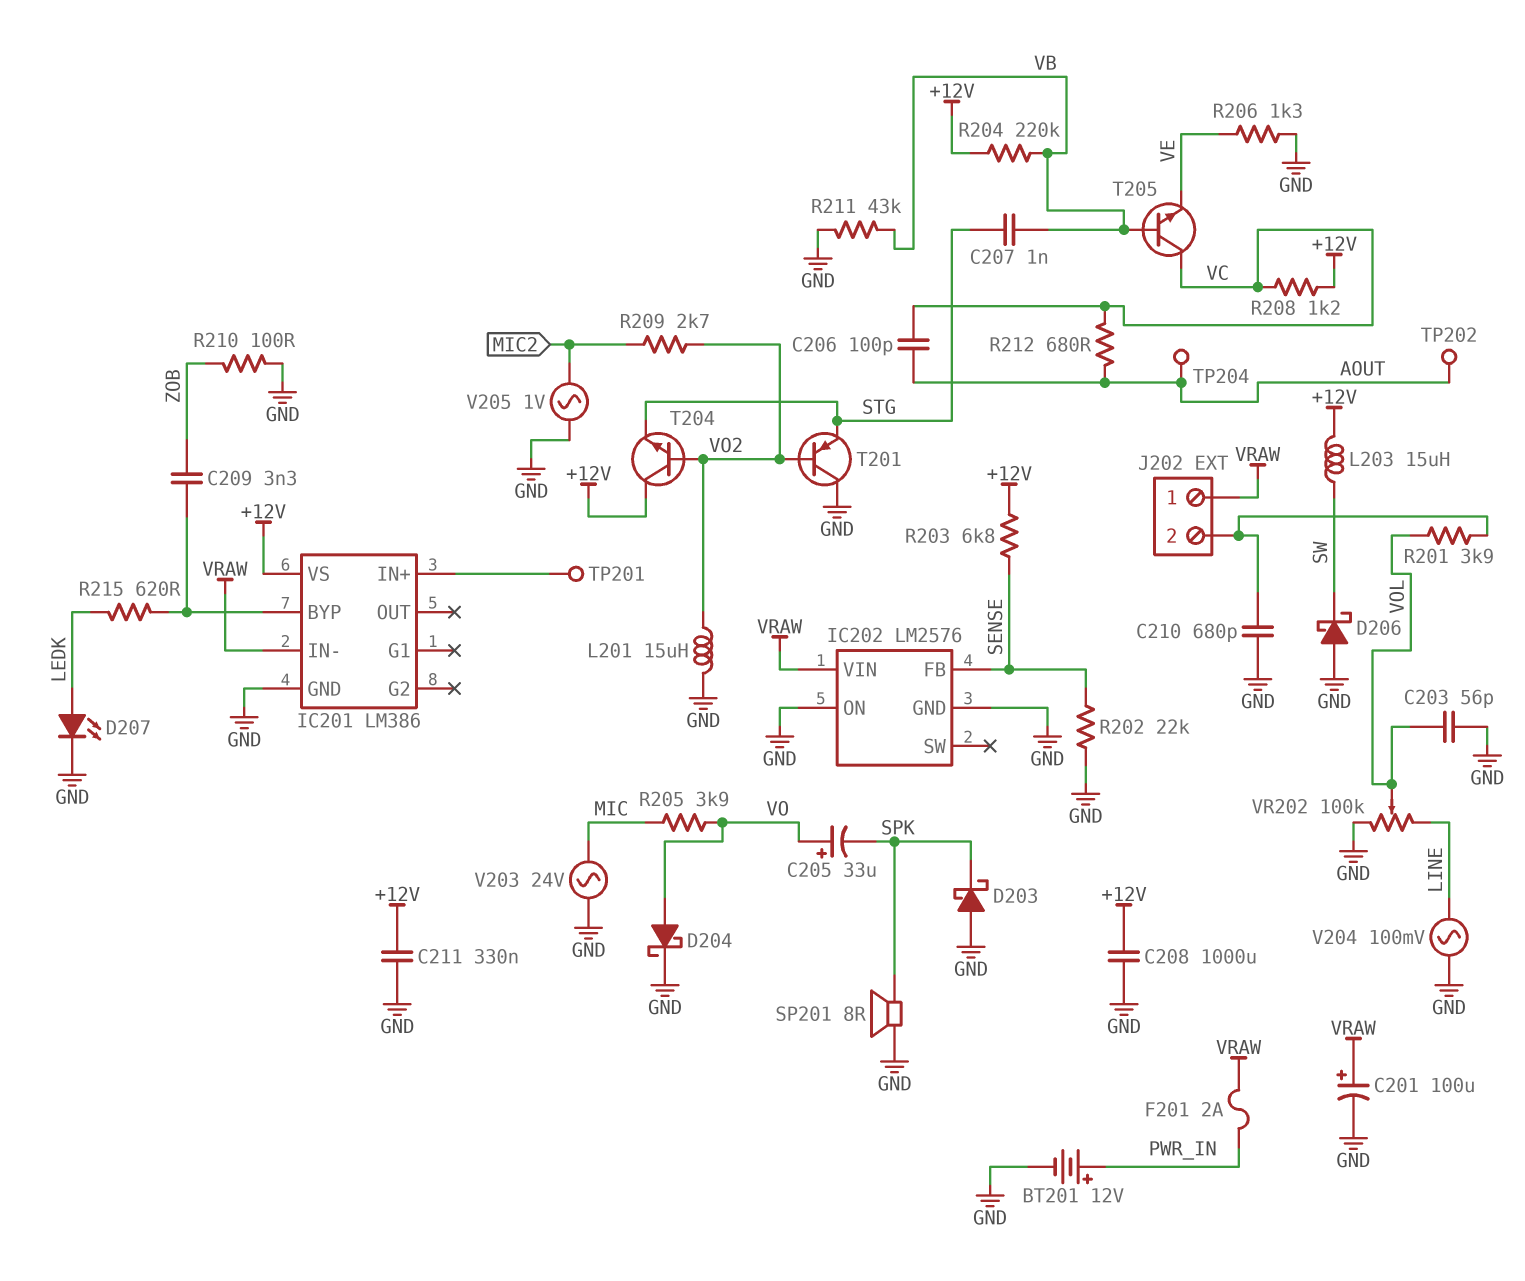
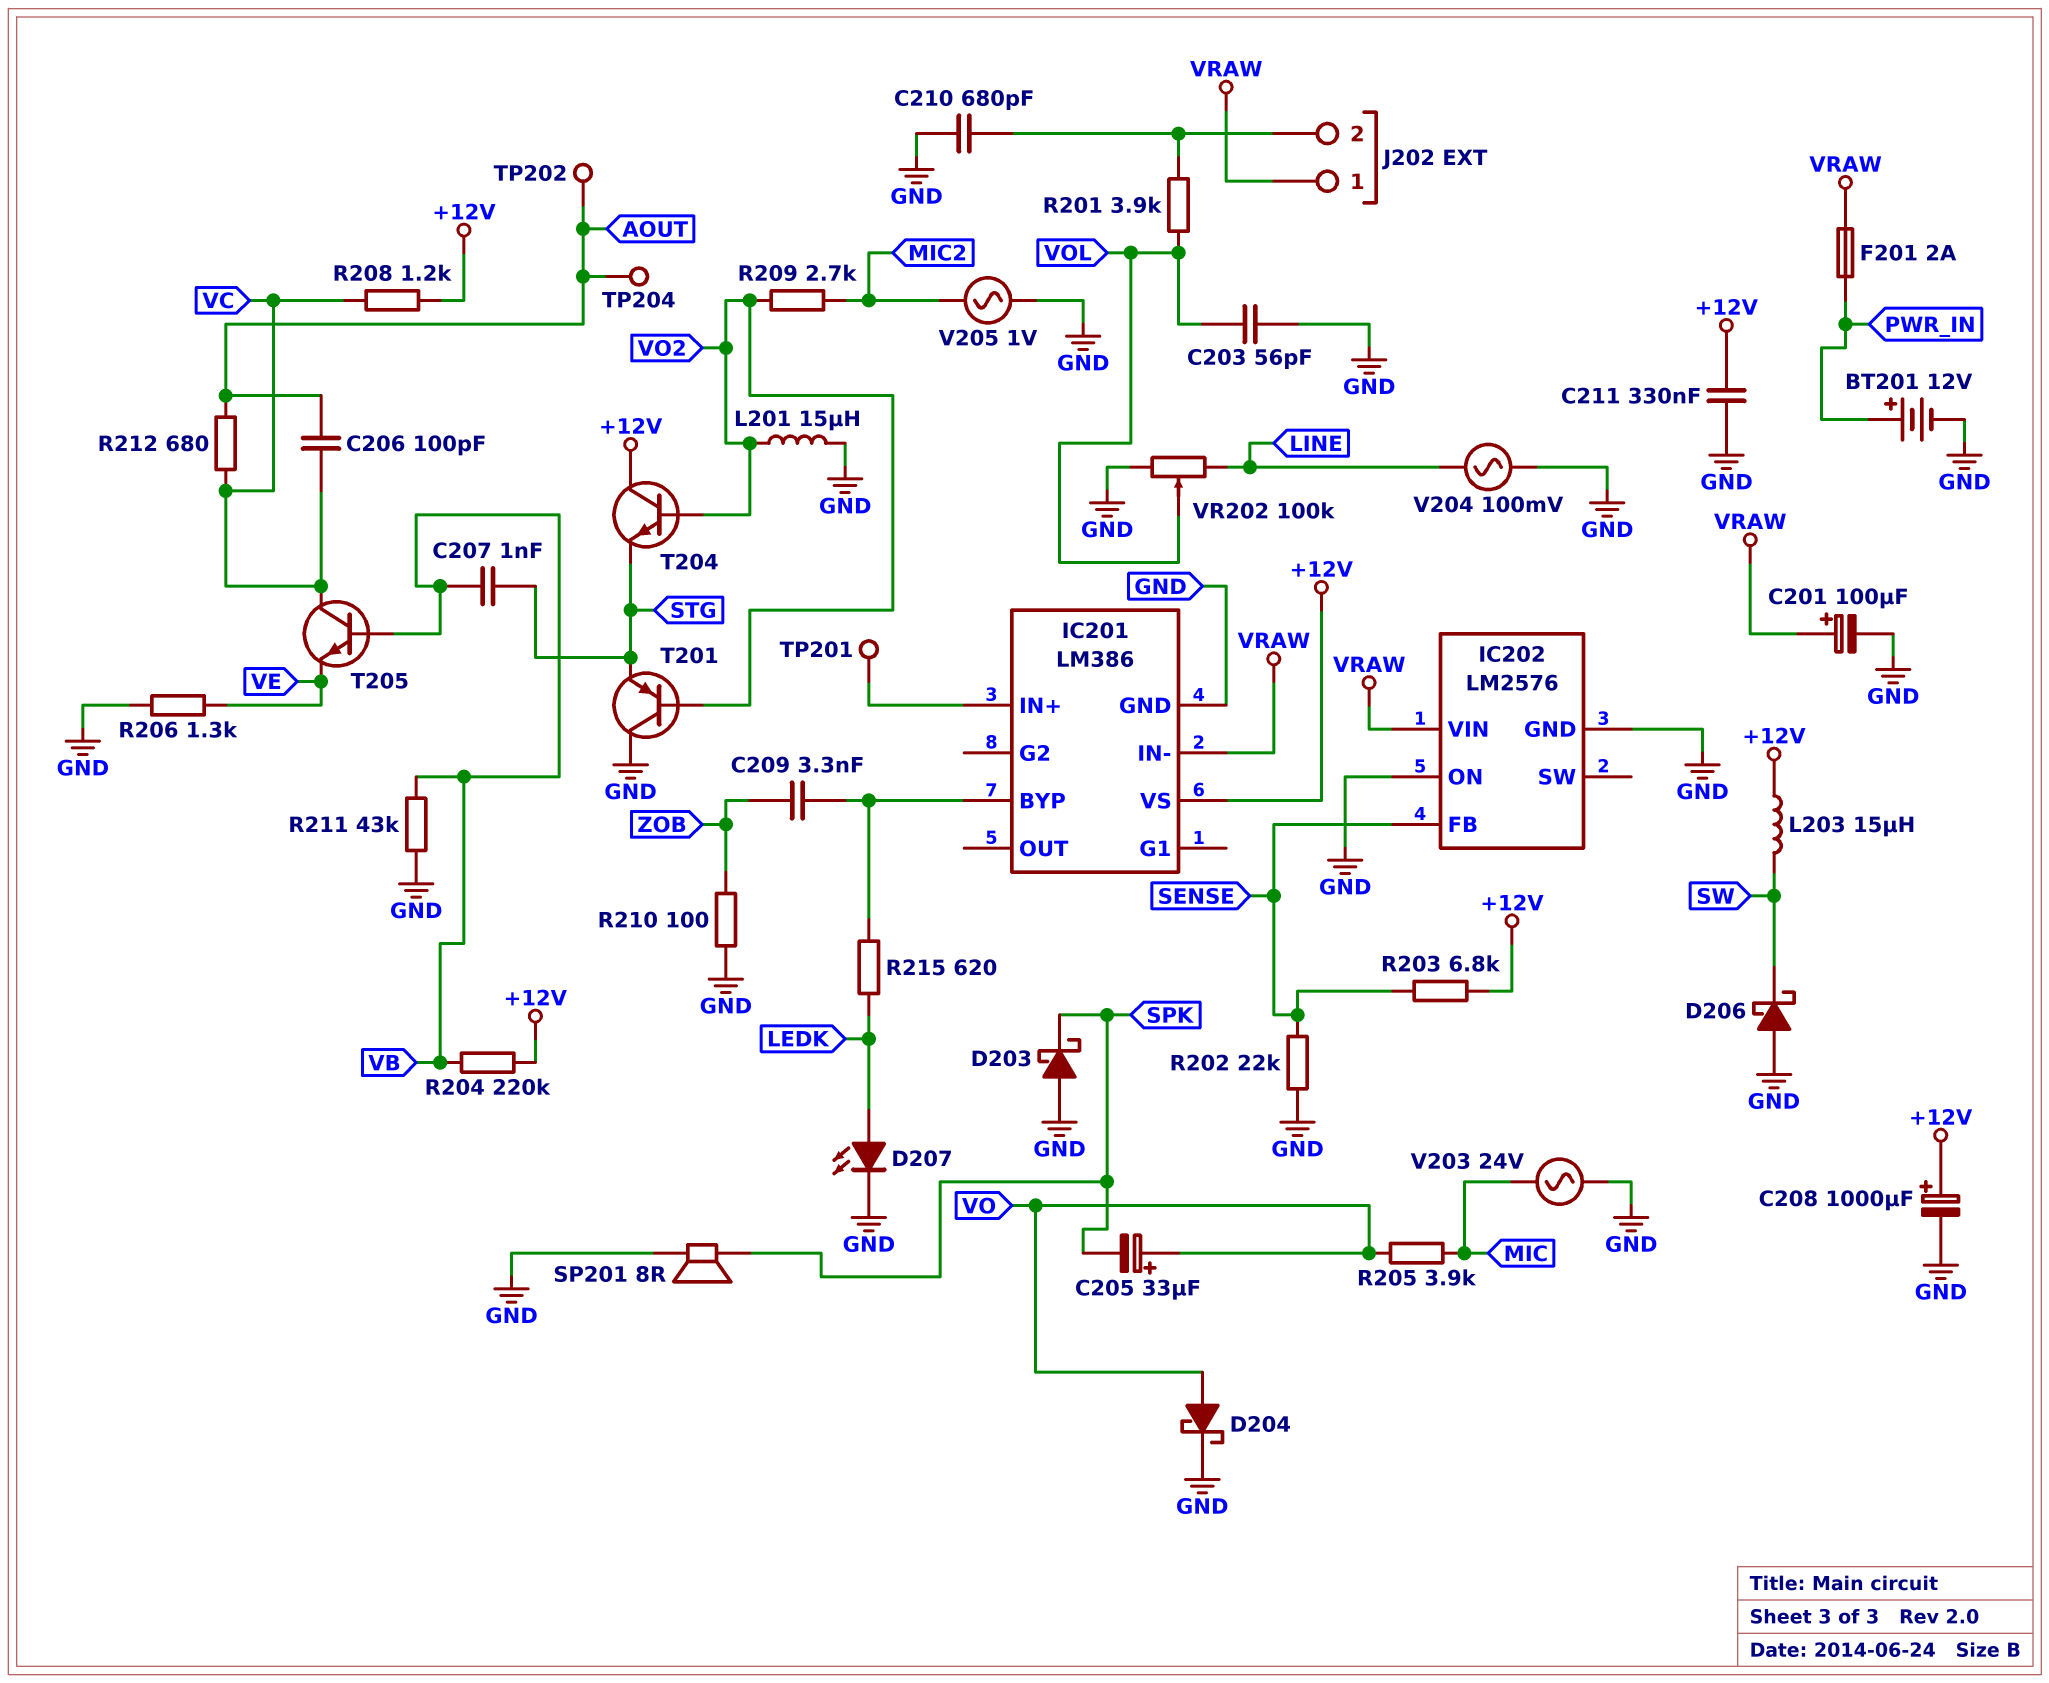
C208: 1000uF (+12V, GND) -> 1000uF (plus +12V, minus GND)

